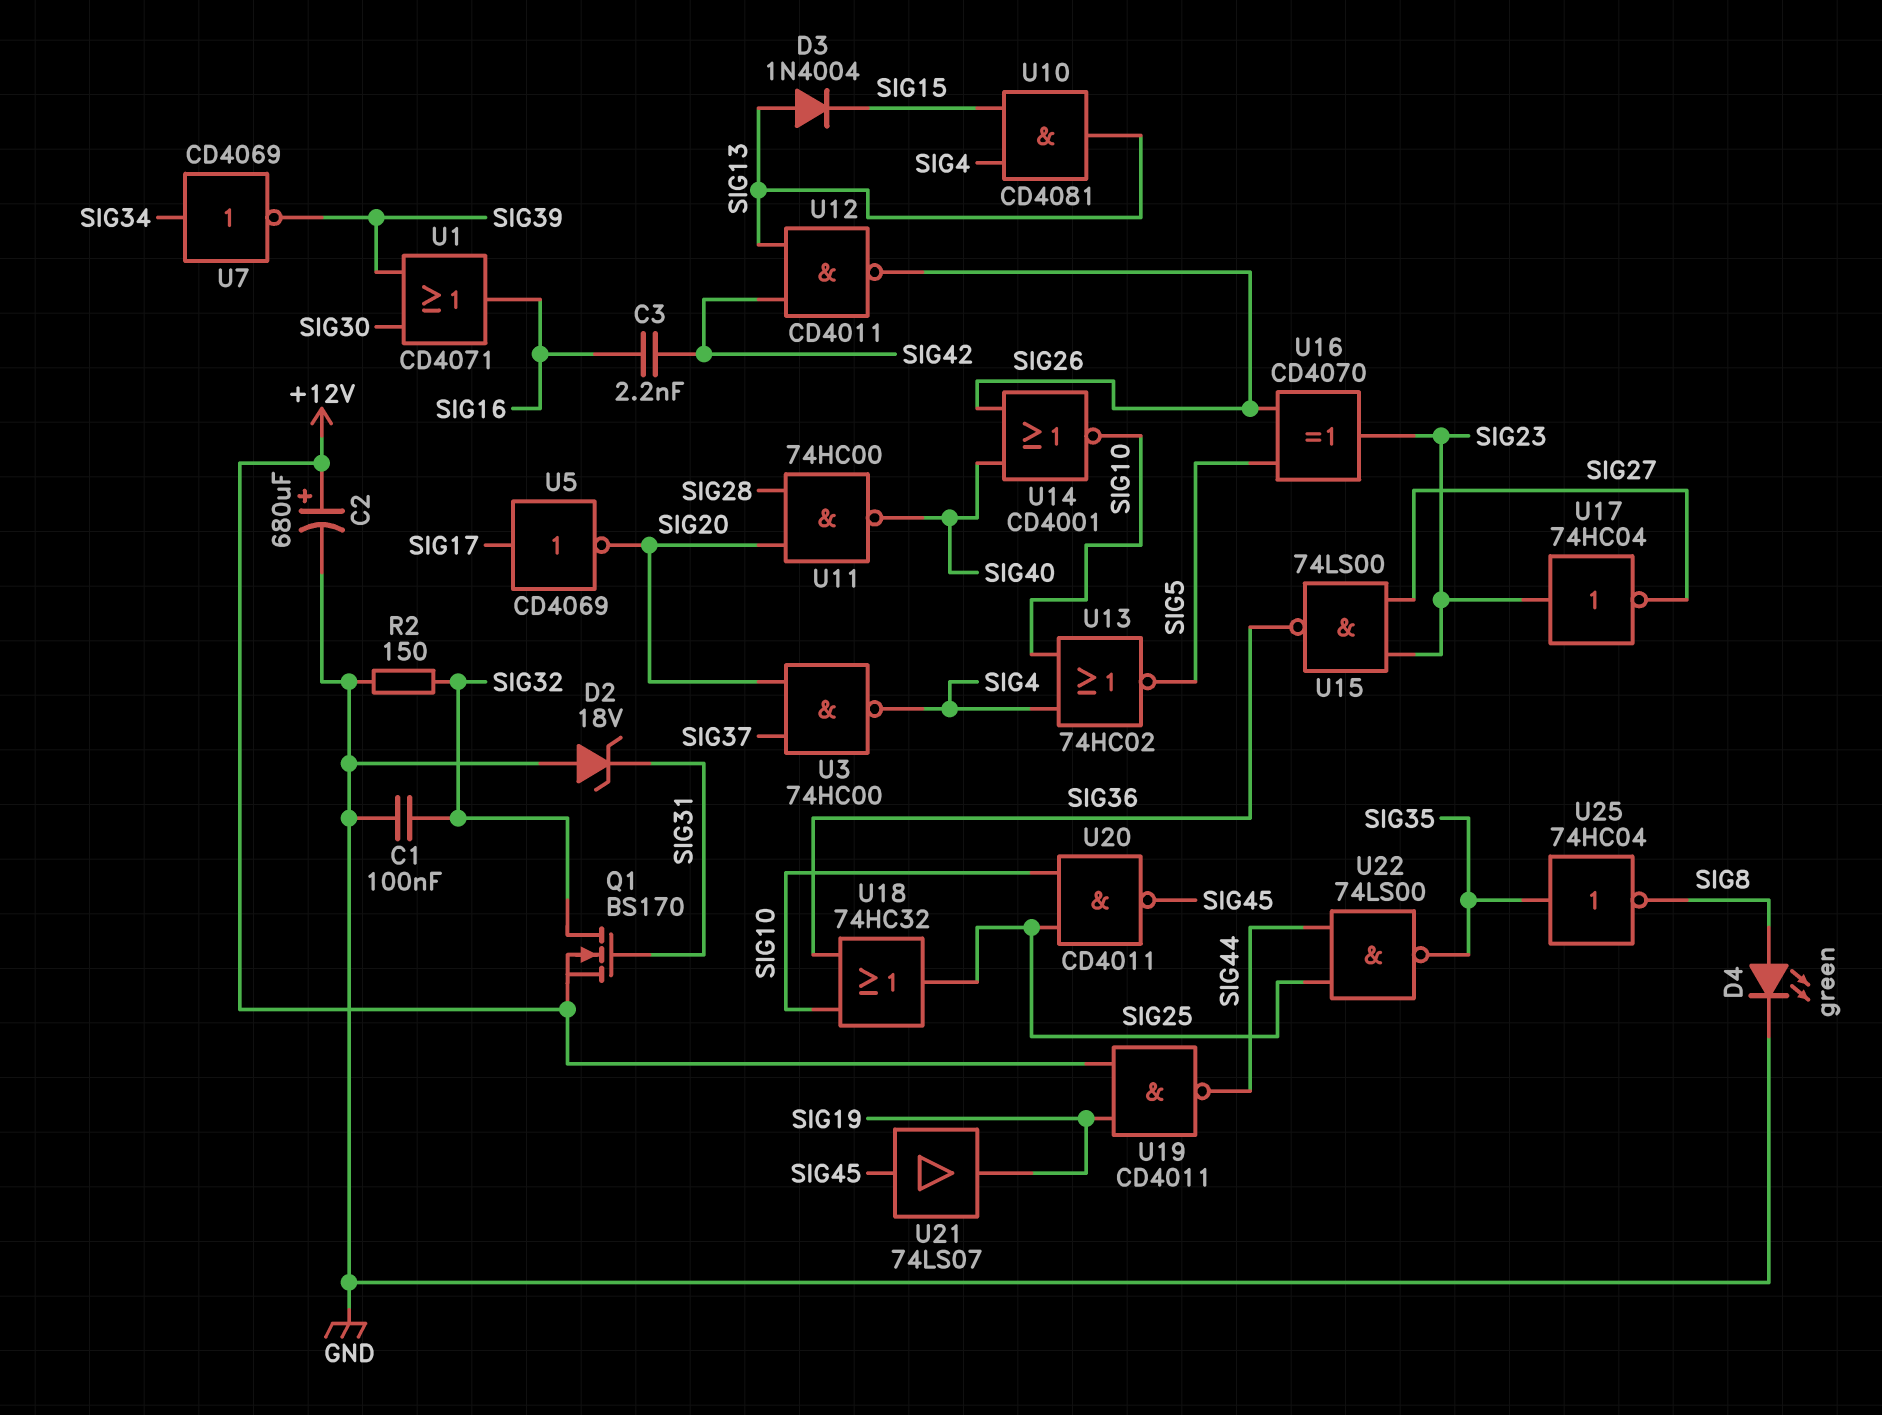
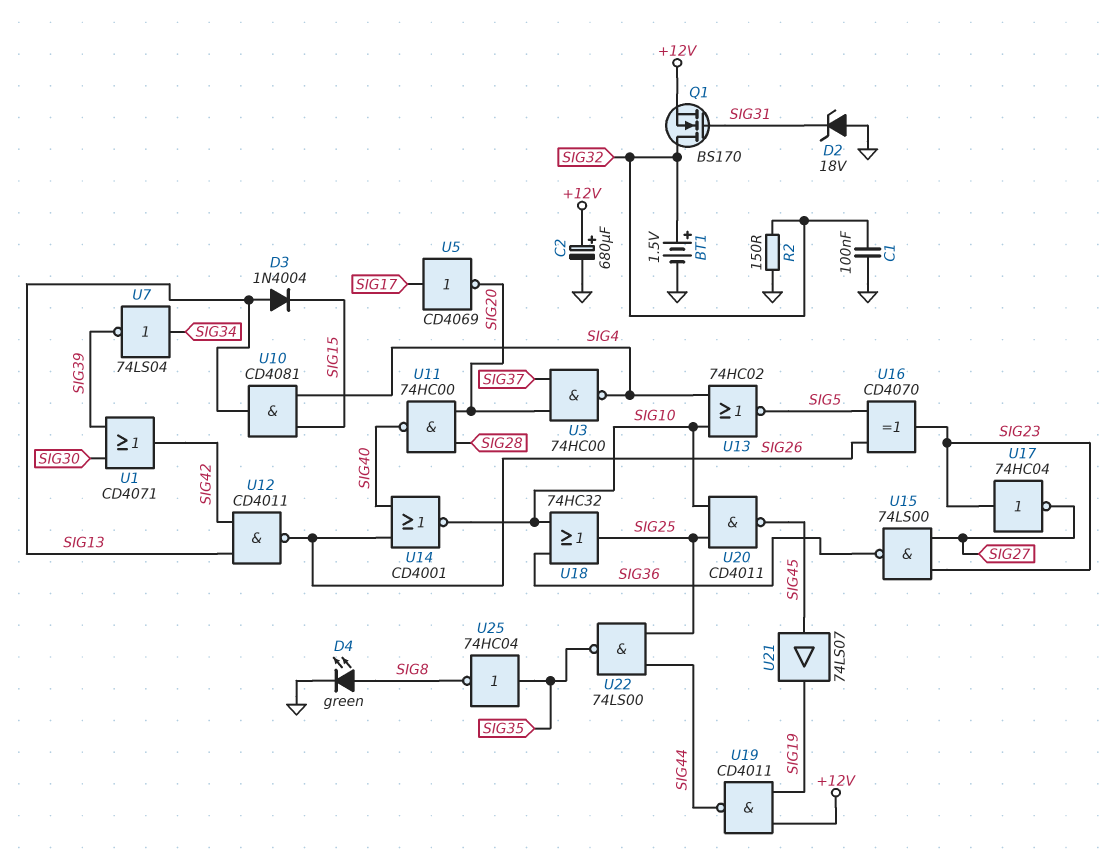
BT1: none -> 1.5V (plus SIG32, minus GND)
C3: 2.2nF (SIG16, SIG42) -> none
U1: OR CD4071 (in SIG30, in SIG39, out SIG16) -> OR CD4071 (in SIG30, in SIG39, out SIG42)
U7: NOT CD4069 (in SIG34, out SIG39) -> NOT 74LS04 (in SIG34, out SIG39)

